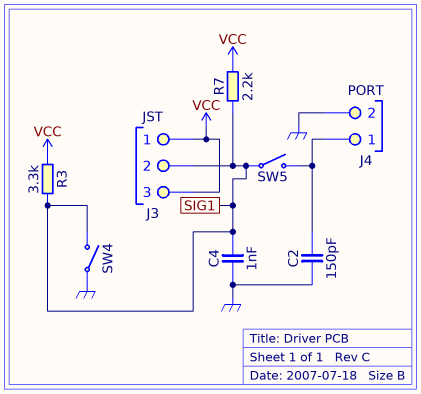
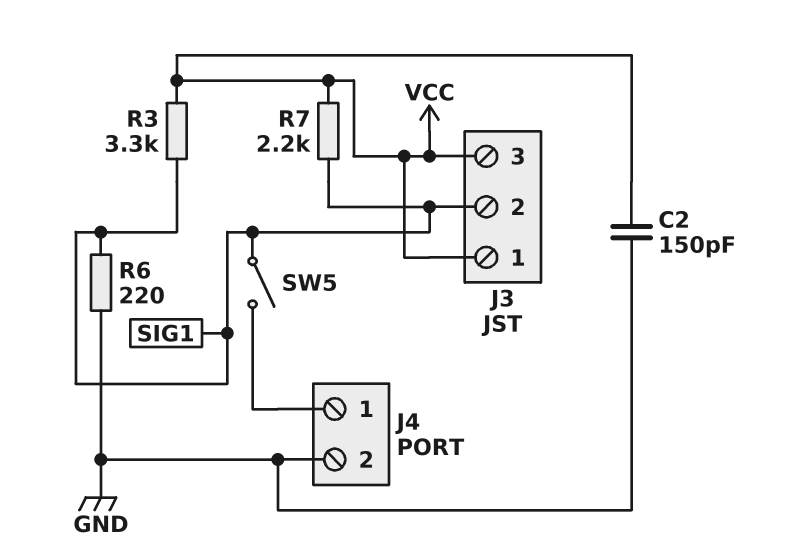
C2: 150pF (GND, J4/1) -> 150pF (GND, VCC)
C4: 1nF (GND, SIG1) -> none
R6: none -> 220 (GND, SIG1)
SW4: switch (GND, SIG1) -> none

